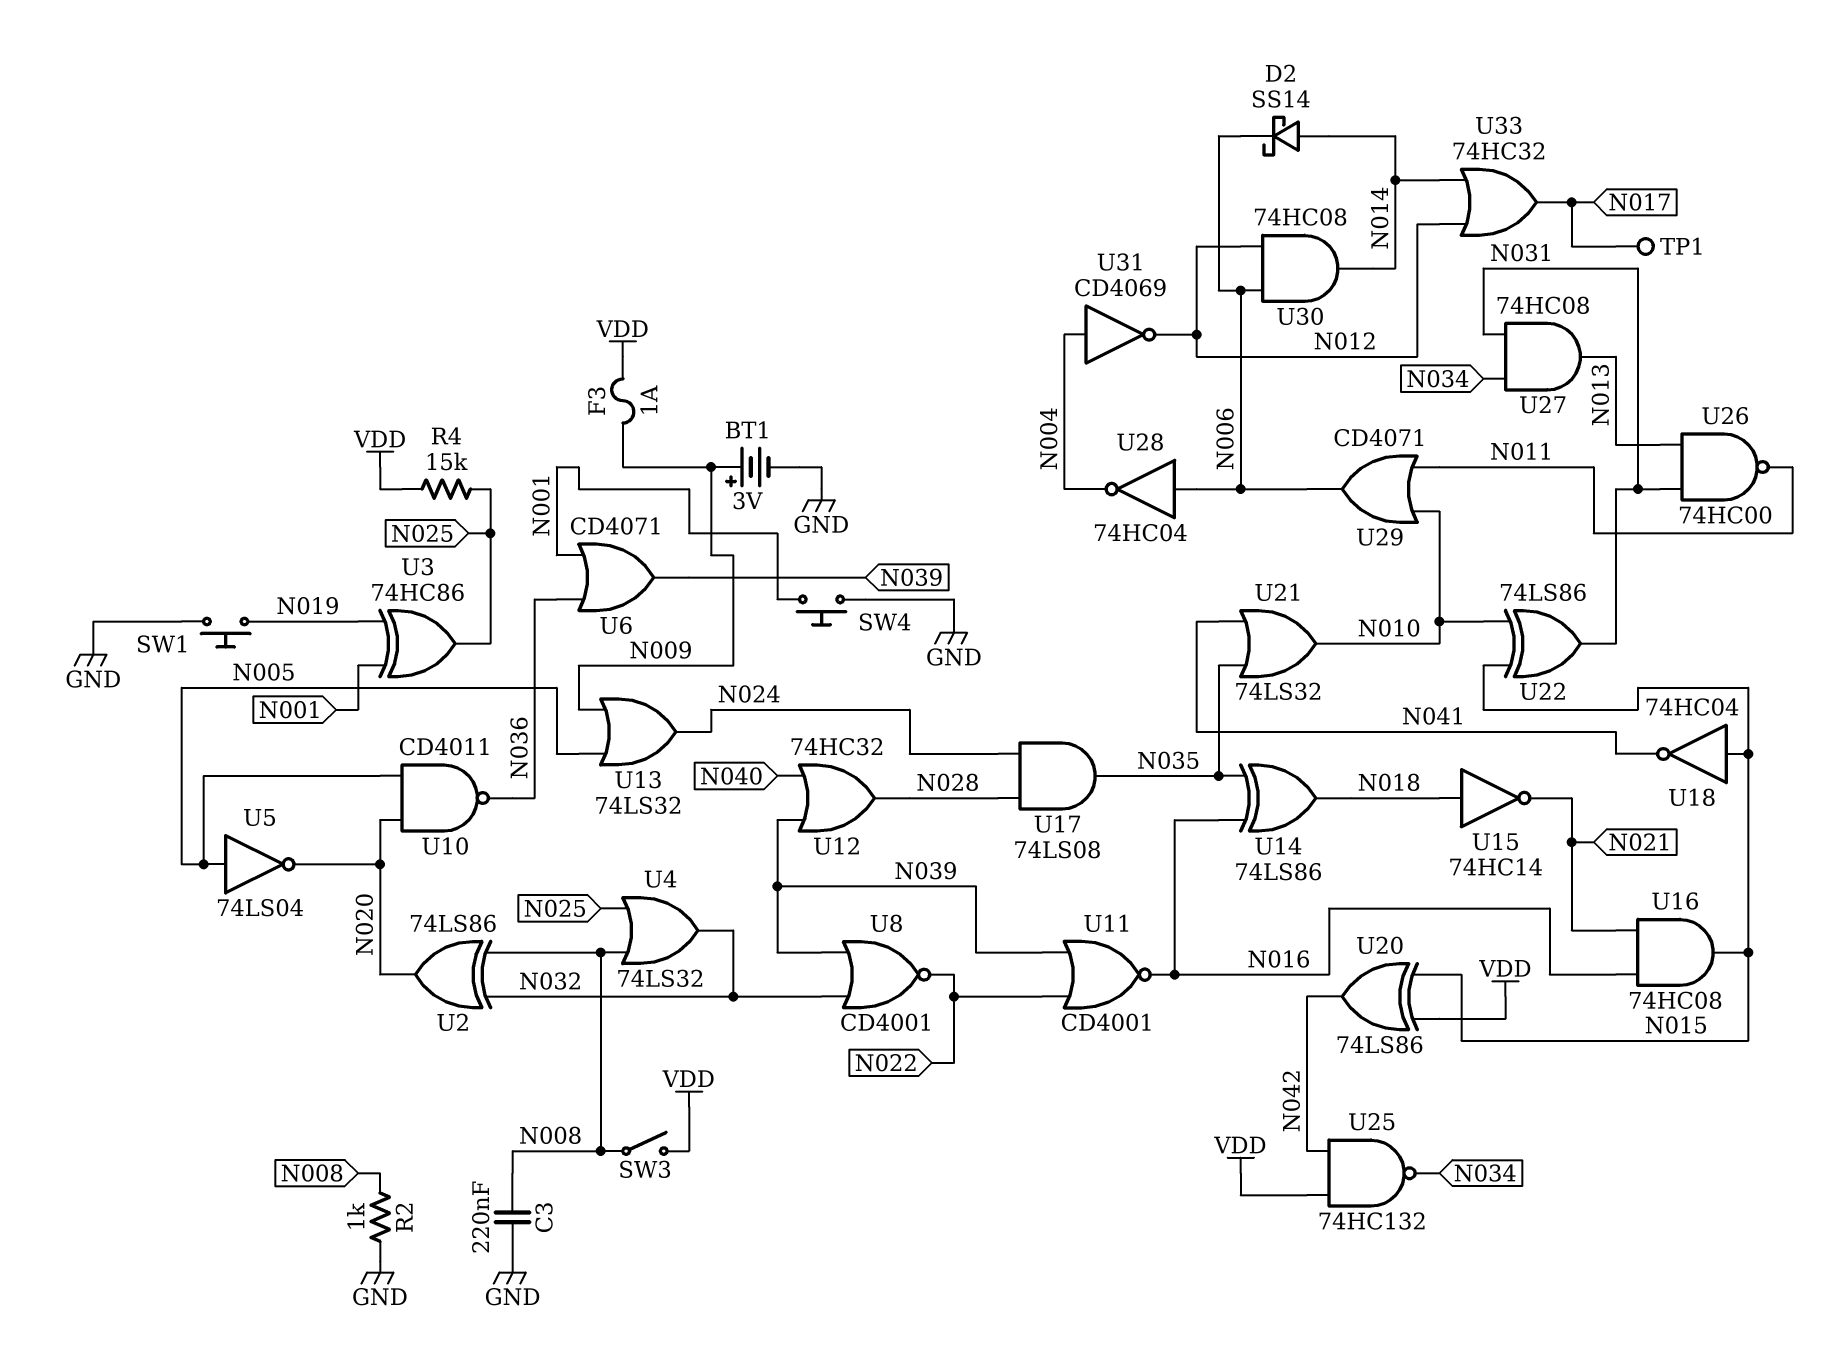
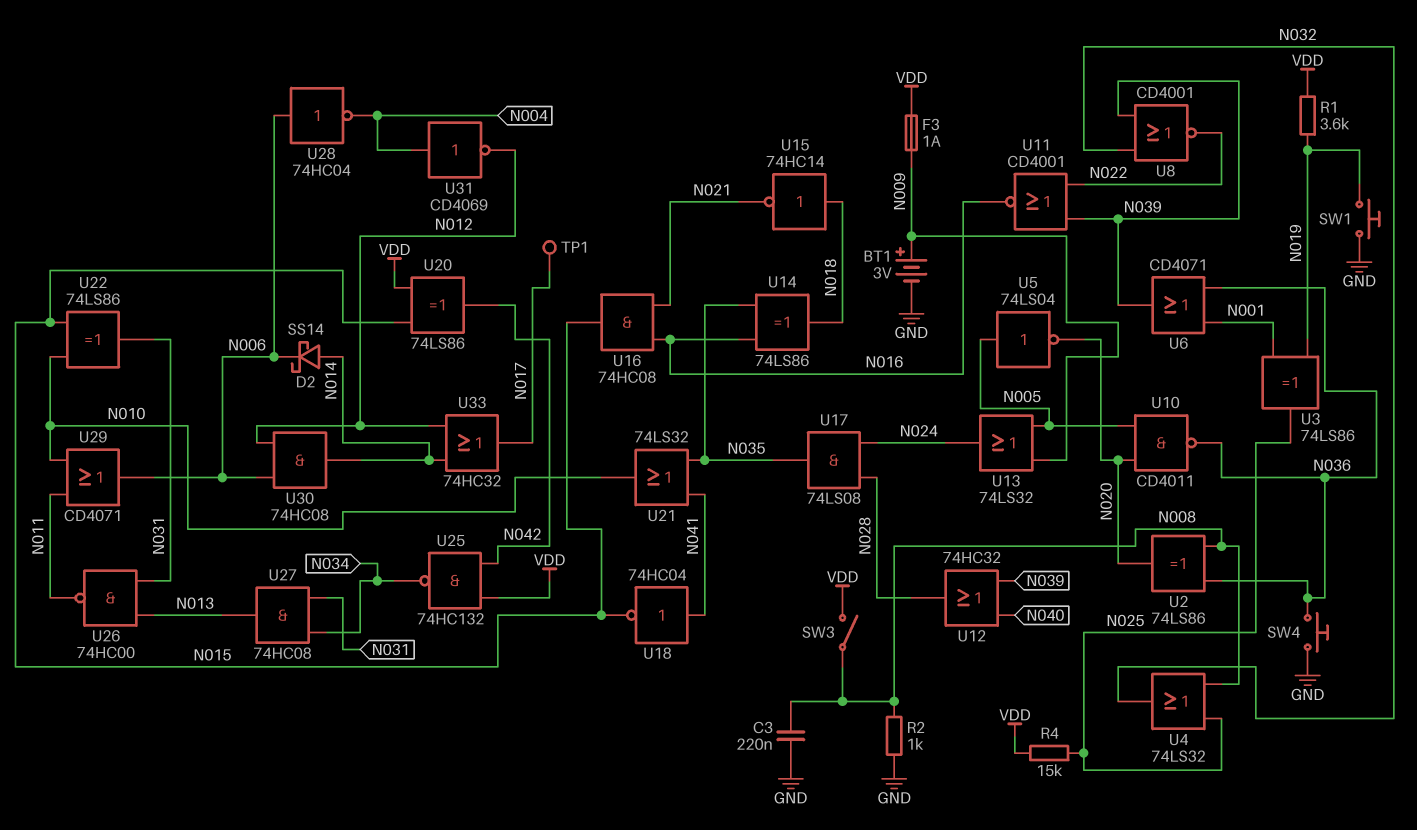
R1: none -> 3.6k (N019, VDD)
SW4: button (GND, N001) -> button (GND, N036)
U2: XOR 74LS86 (in N008, in N032, out N020) -> XOR 74LS86 (in N008, in N036, out N020)
U3: XOR 74HC86 (in N001, in N019, out N025) -> XOR 74LS86 (in N001, in N019, out N025)
U18: NOT 74HC04 (in N015, out N041) -> NOT 74HC04 (in N041, out N015)

